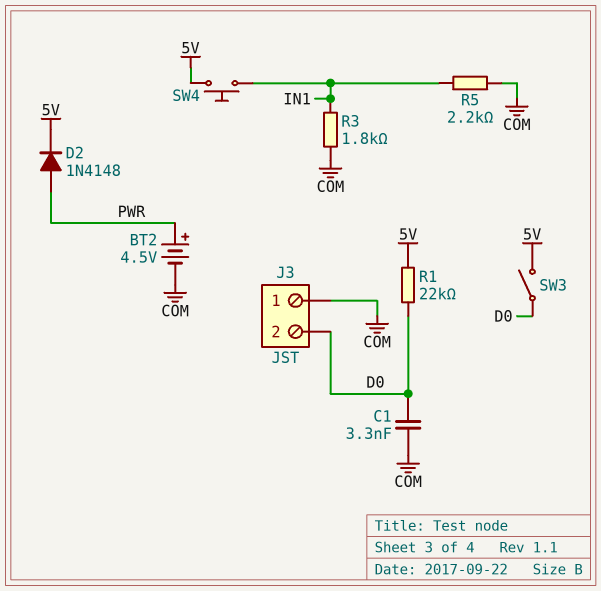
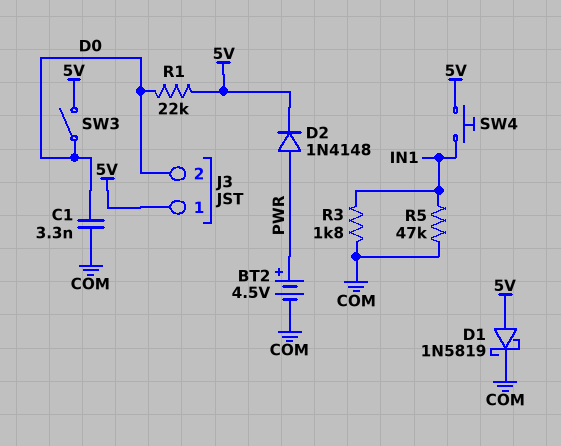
D1: none -> schottky 1N5819 (A 5V, K COM)
J3 pin 1: COM -> 5V
R5: 2.2k (COM, IN1) -> 47k (COM, IN1)

